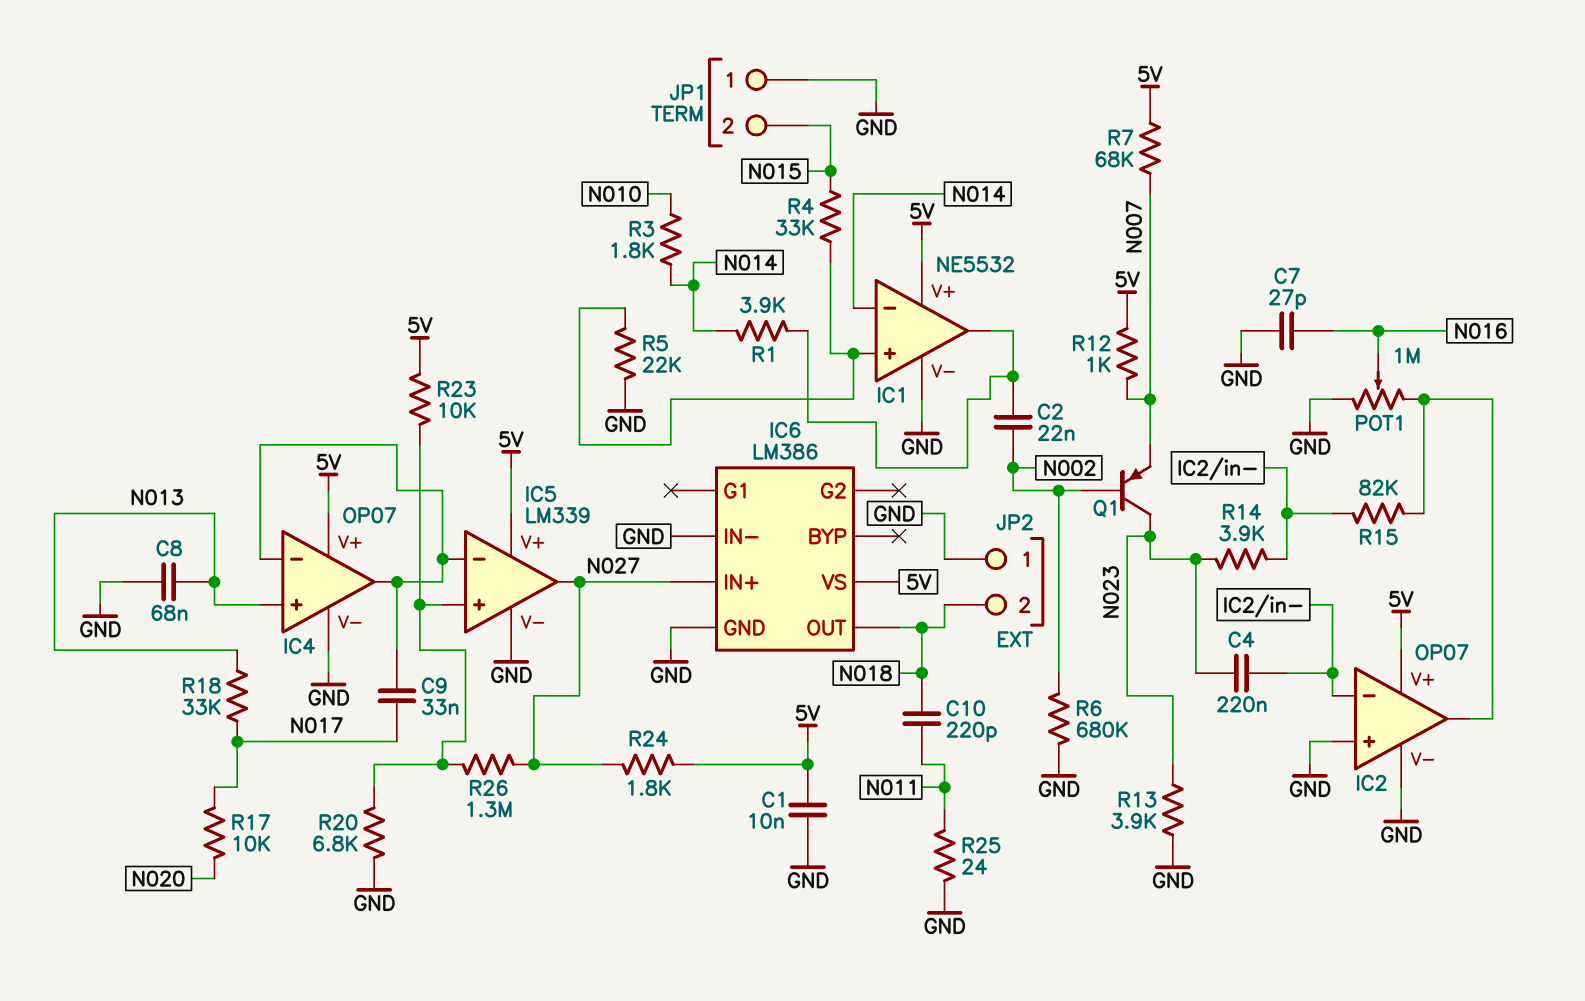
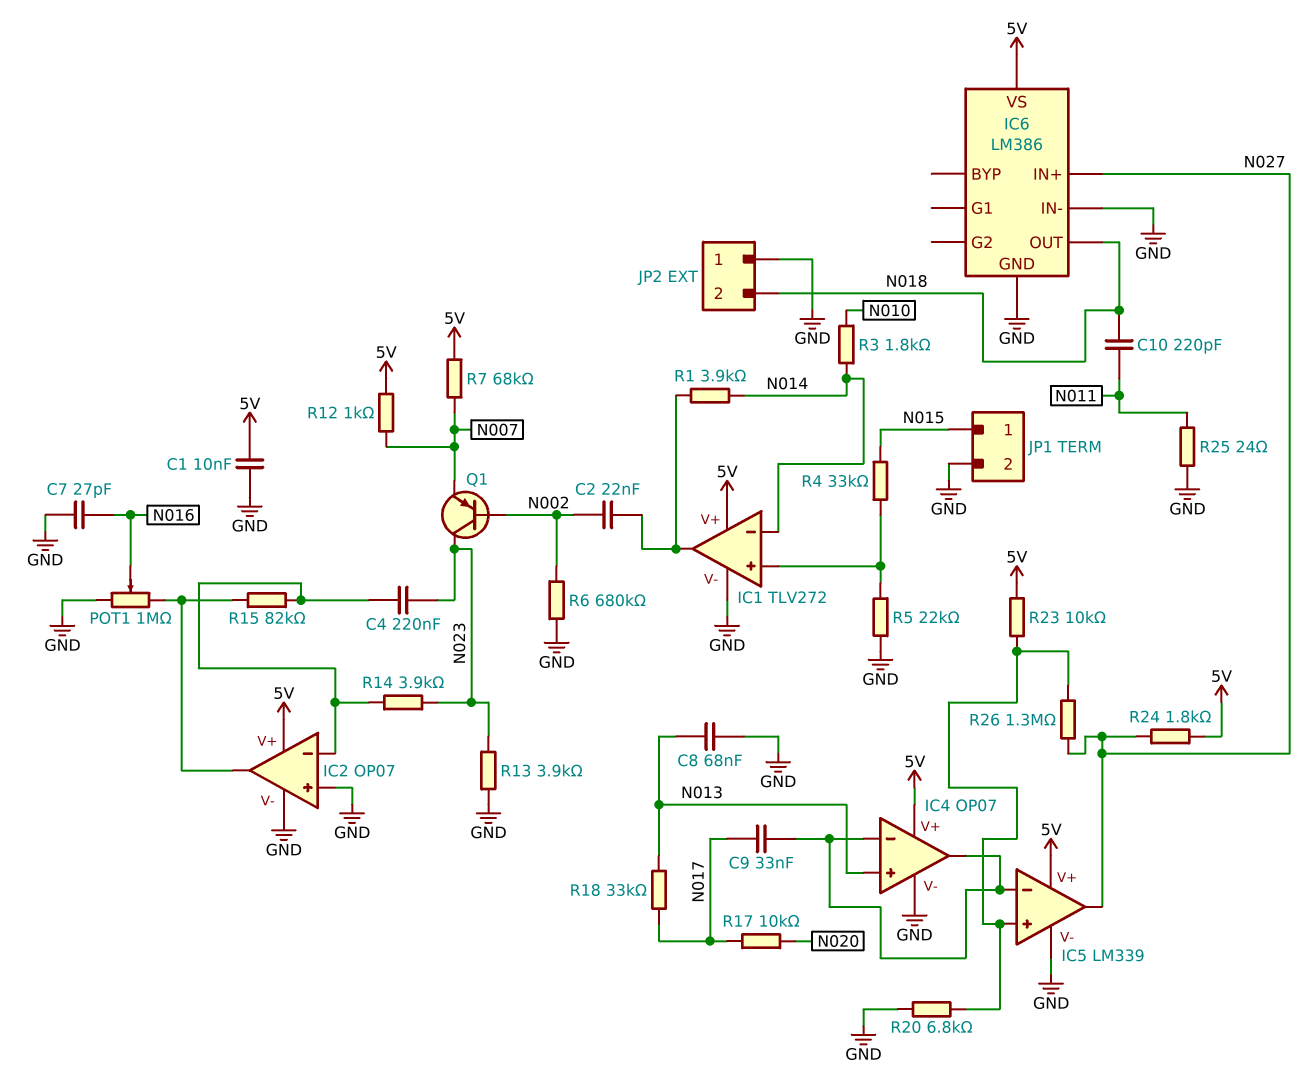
IC1: NE5532 -> TLV272
JP1 pin 1: GND -> N015
JP1 pin 2: N015 -> GND

